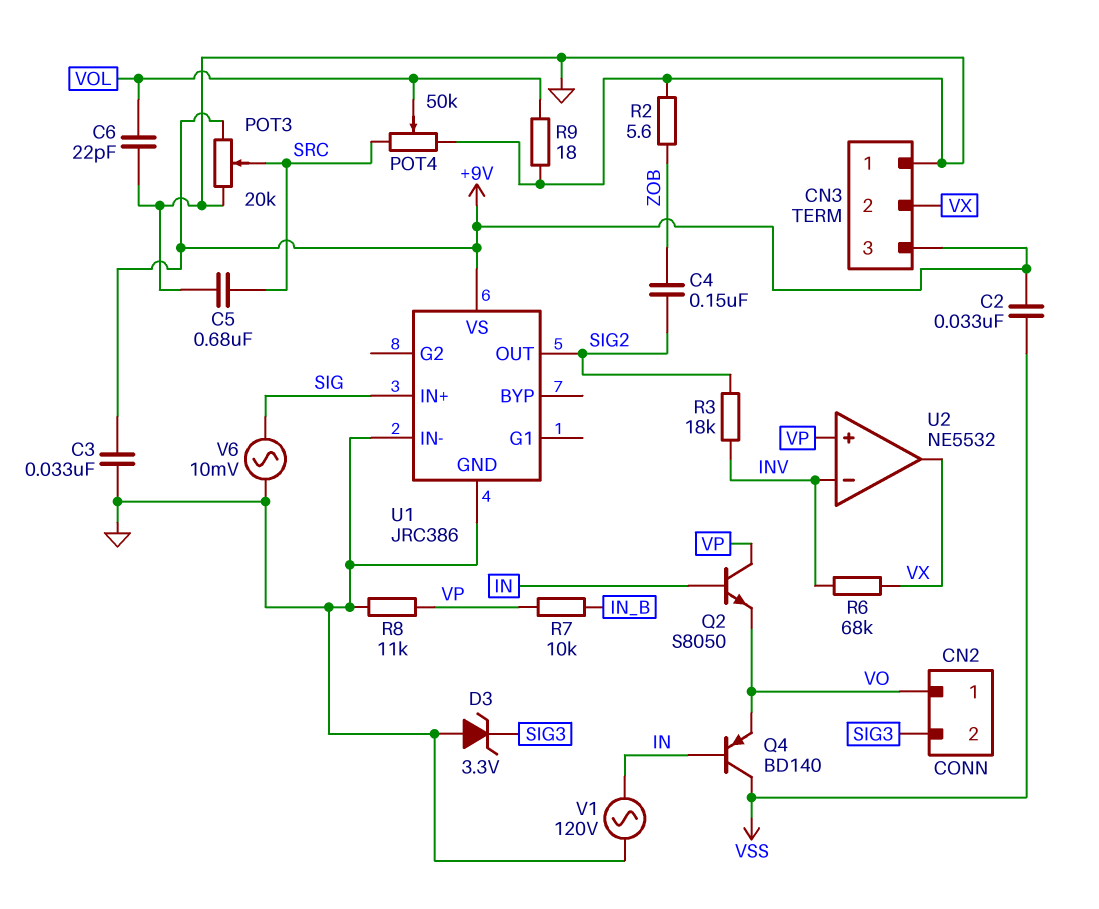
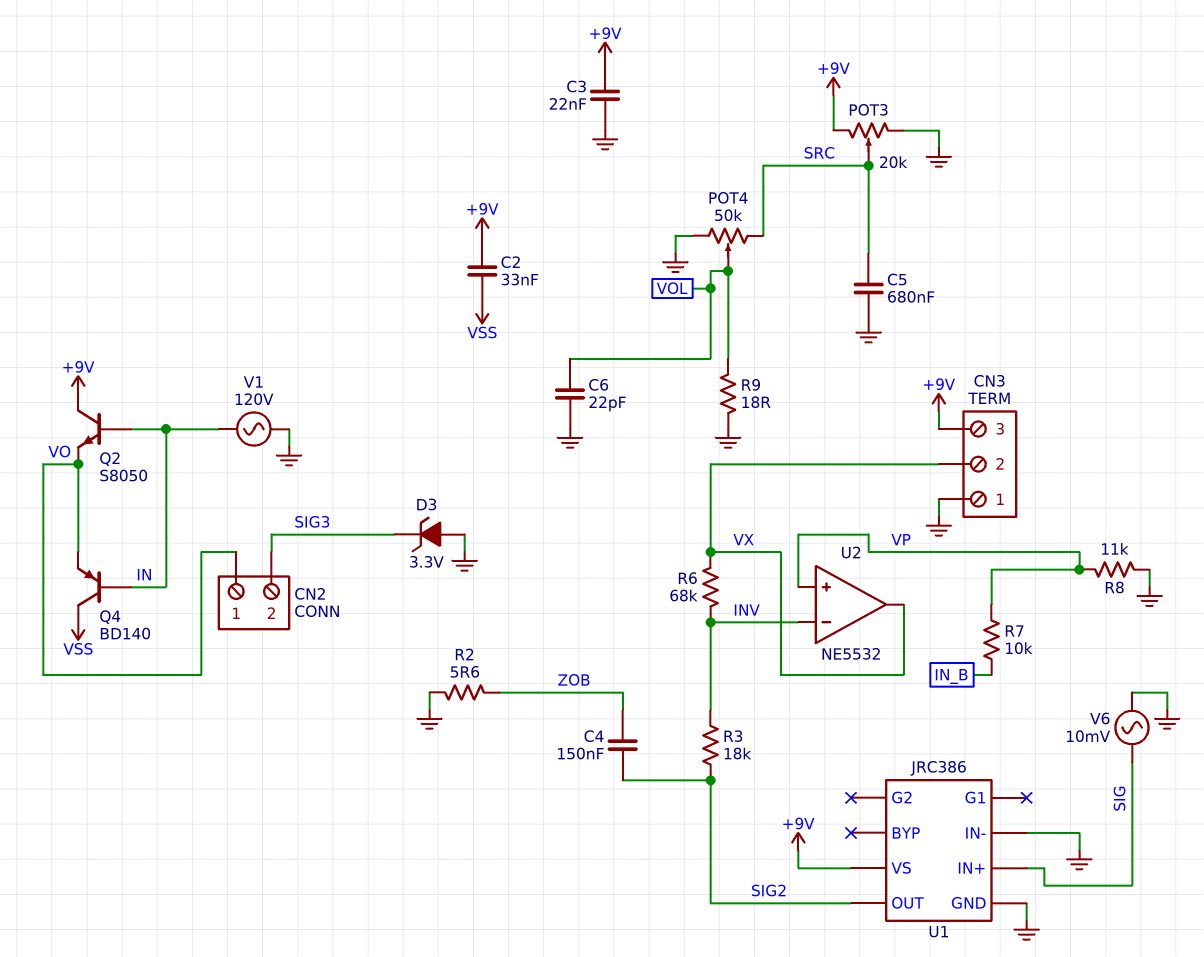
C3: 33nF (+9V, GND) -> 22nF (+9V, GND)
Q2: NPN S8050 (B IN, C VP, E VO) -> NPN S8050 (B IN, C +9V, E VO)

